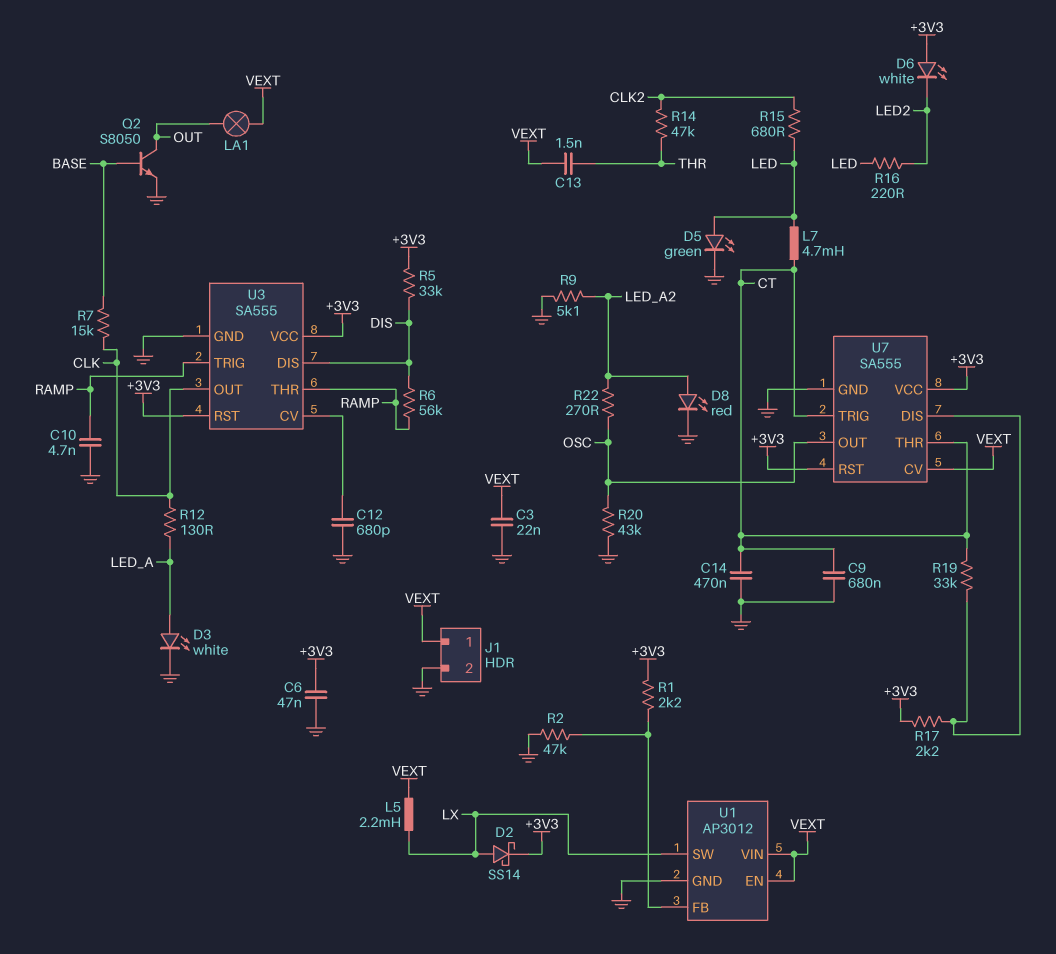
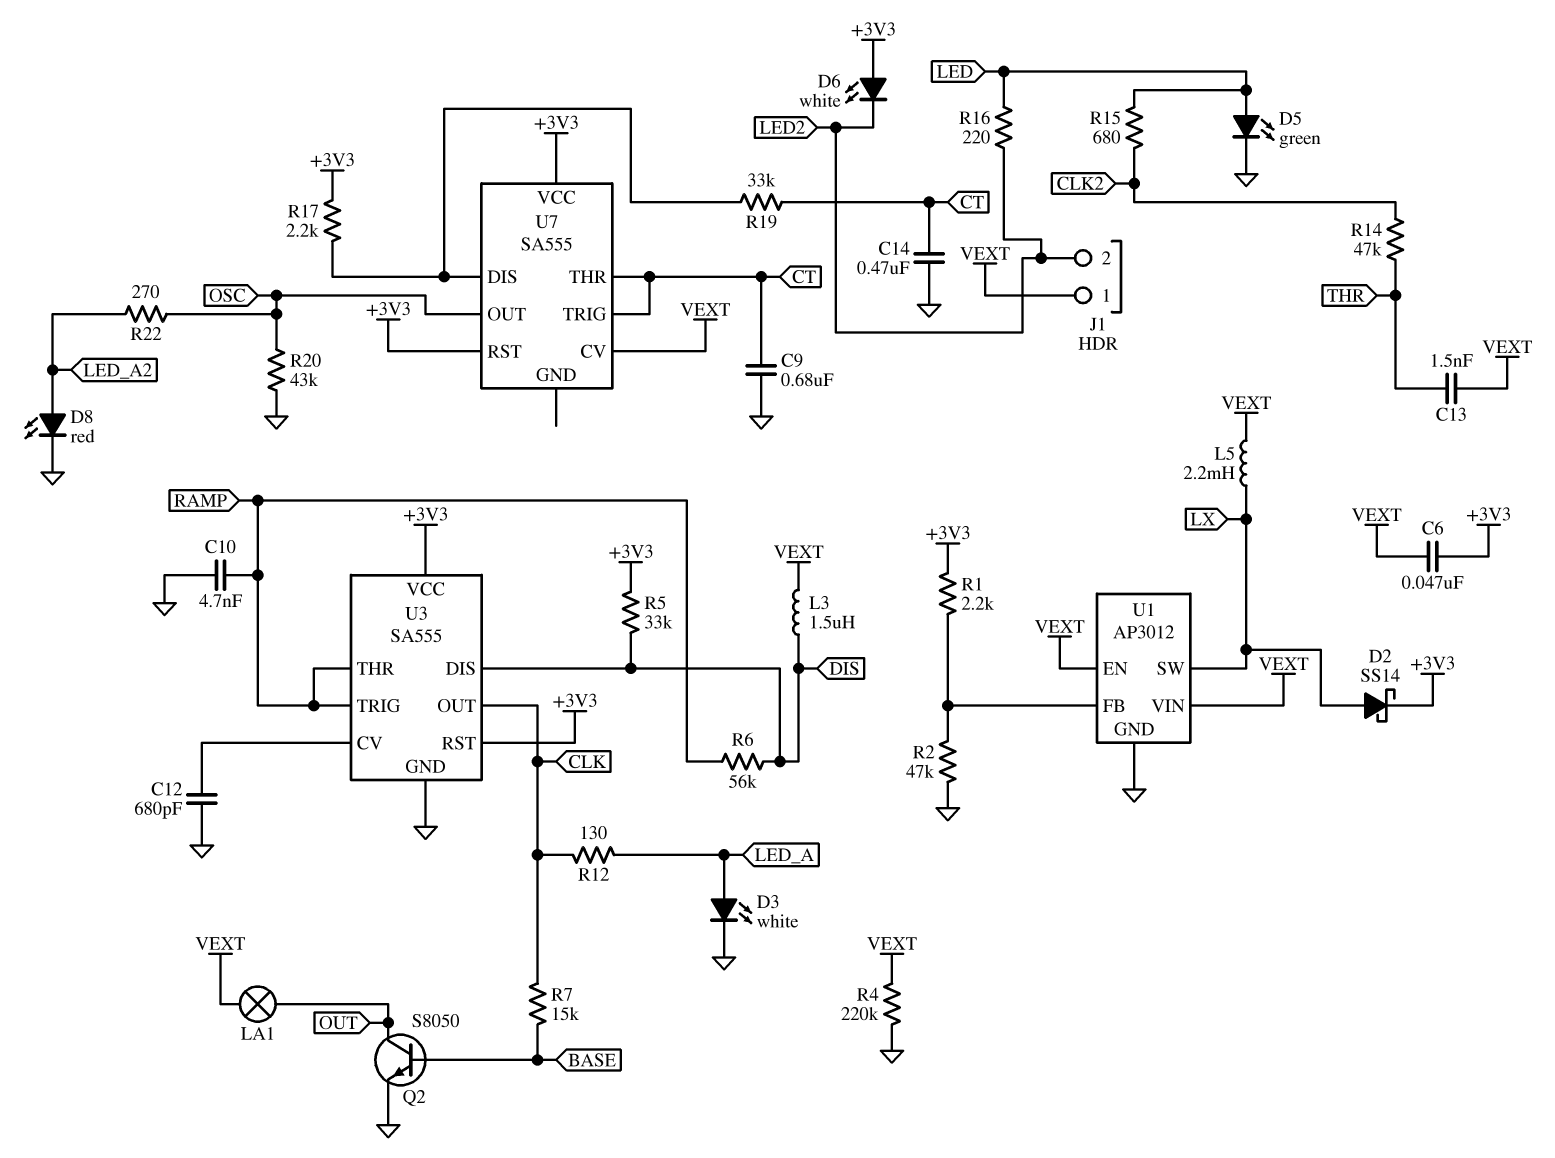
C3: 22nF (GND, VEXT) -> none
C6: 47nF (+3V3, GND) -> 47nF (+3V3, VEXT)
J1 pin 2: GND -> LED2
L3: none -> 1.5uH (DIS, VEXT)
L7: 4.7mH (CT, LED) -> none
R4: none -> 220k (GND, VEXT)
R9: 5.1k (GND, LED_A2) -> none
U7 pin GND: GND -> none

